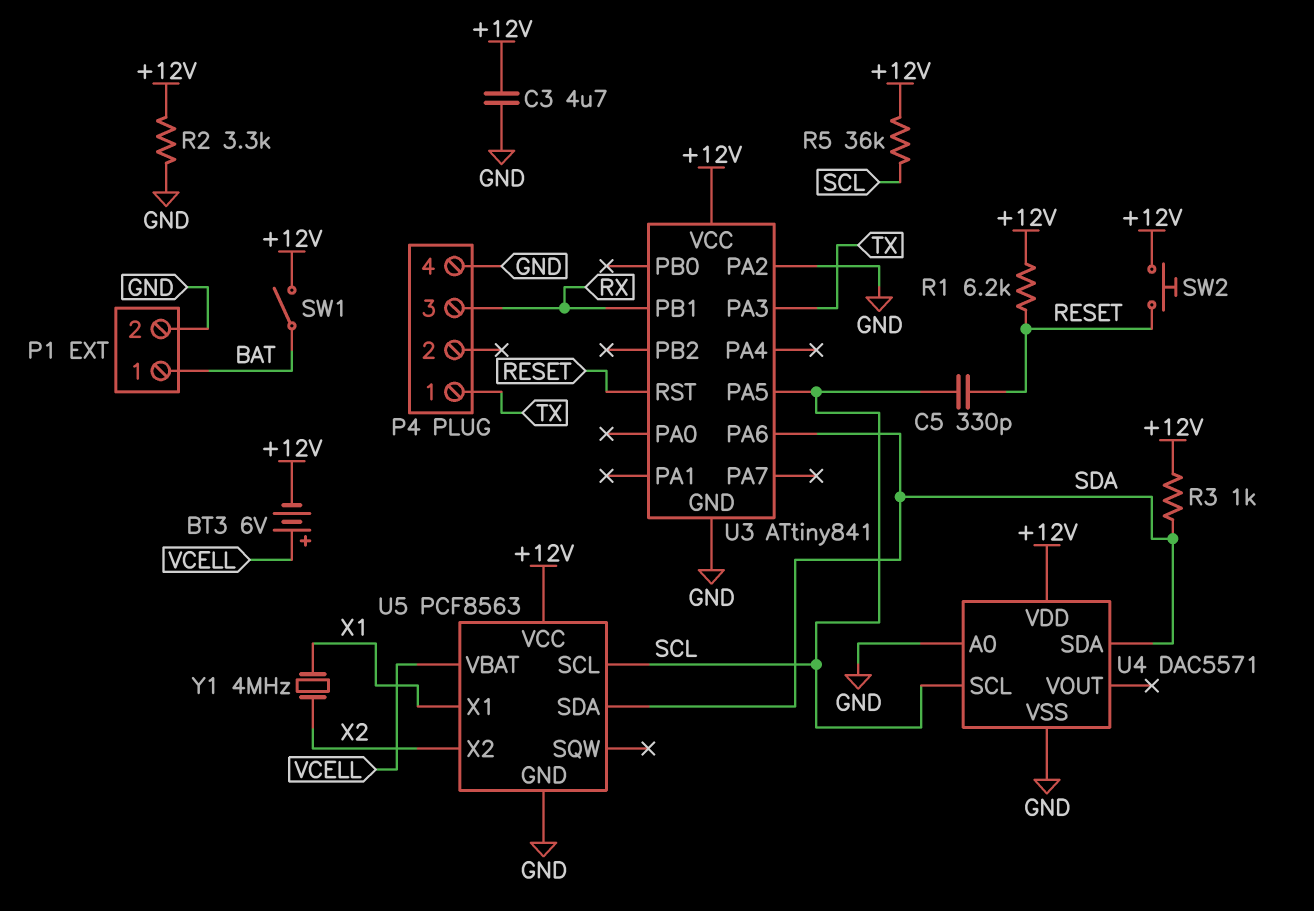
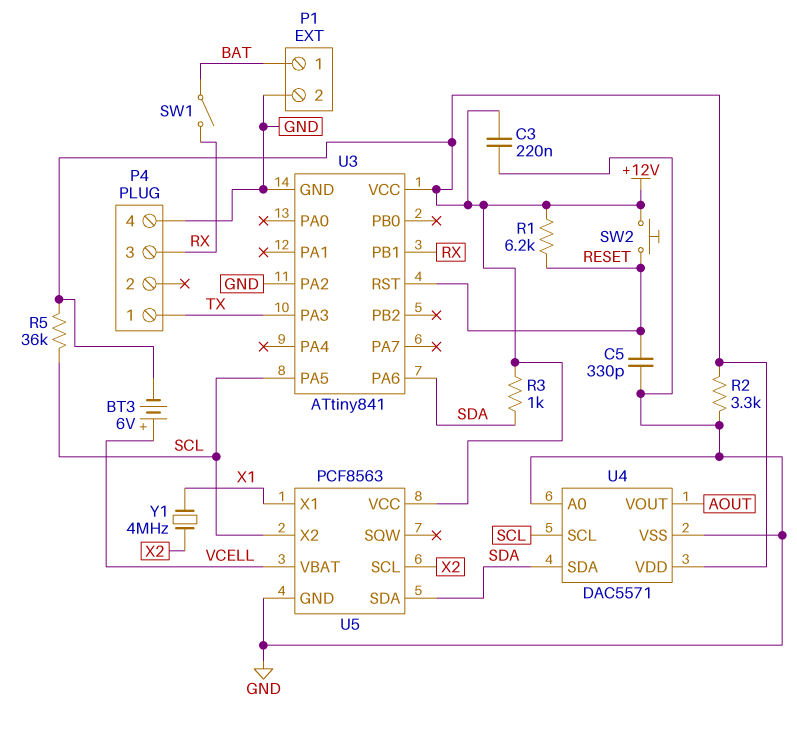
C3: 4.7uF (+12V, GND) -> 220nF (+12V, GND)
C5: 330pF (RESET, SCL) -> 330pF (GND, RESET)
SW1: switch (+12V, BAT) -> switch (BAT, RX)
U4 pin VOUT: none -> AOUT
U5 pin SCL: SCL -> X2
U5 pin X2: X2 -> SCL

